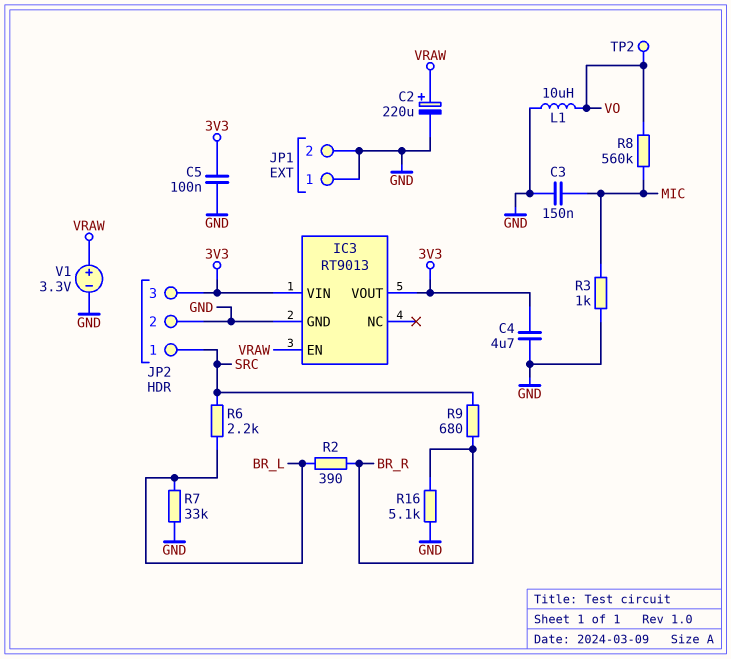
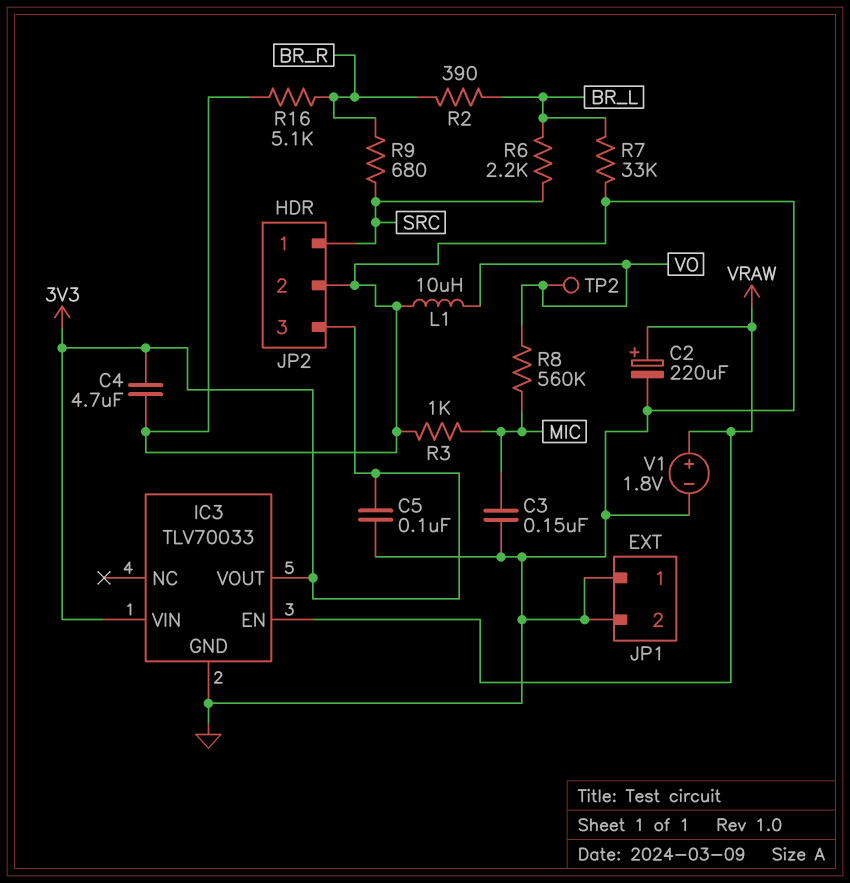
IC3: RT9013 -> TLV70033
V1: 3.3V (plus VRAW, minus GND) -> 1.8V (plus VRAW, minus GND)

